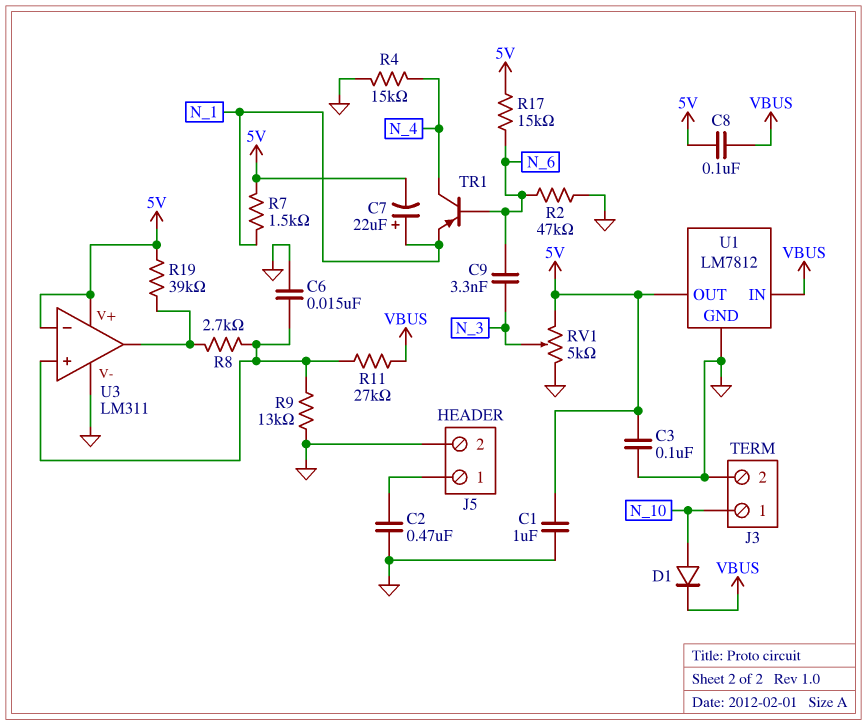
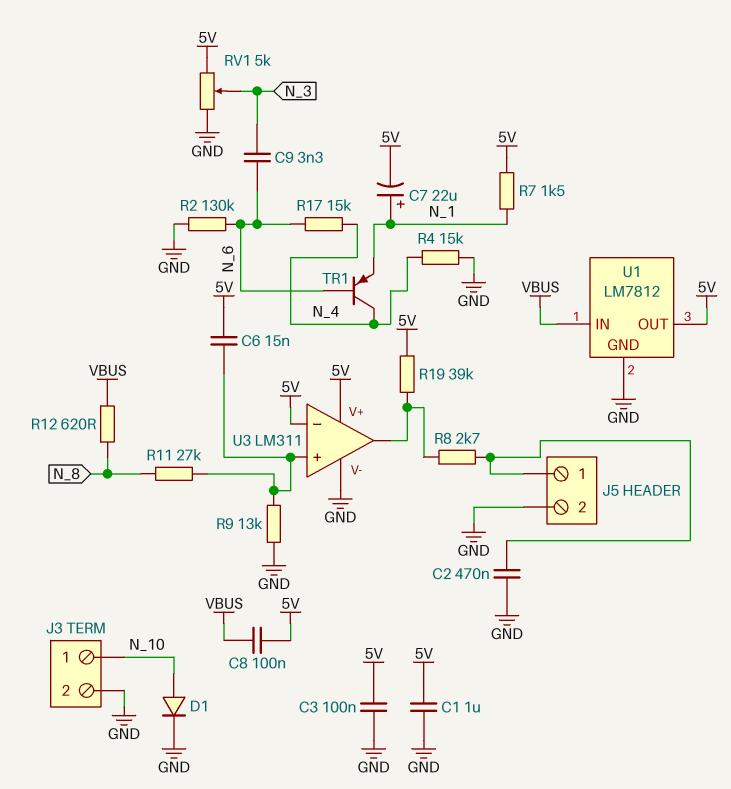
C6: 15nF (GND, U3/in+) -> 15nF (5V, U3/in+)
D1: diode (A N_10, K VBUS) -> diode (A N_10, K GND)
R2: 47k (GND, N_6) -> 130k (GND, N_6)
R8: 2.7k (U3/in+, U3/out) -> 2.7k (J5/1, U3/out)
R11: 27k (U3/in+, VBUS) -> 27k (N_8, U3/in+)
R12: none -> 620 (N_8, VBUS)
R17: 15k (5V, N_6) -> 15k (N_4, N_6)

